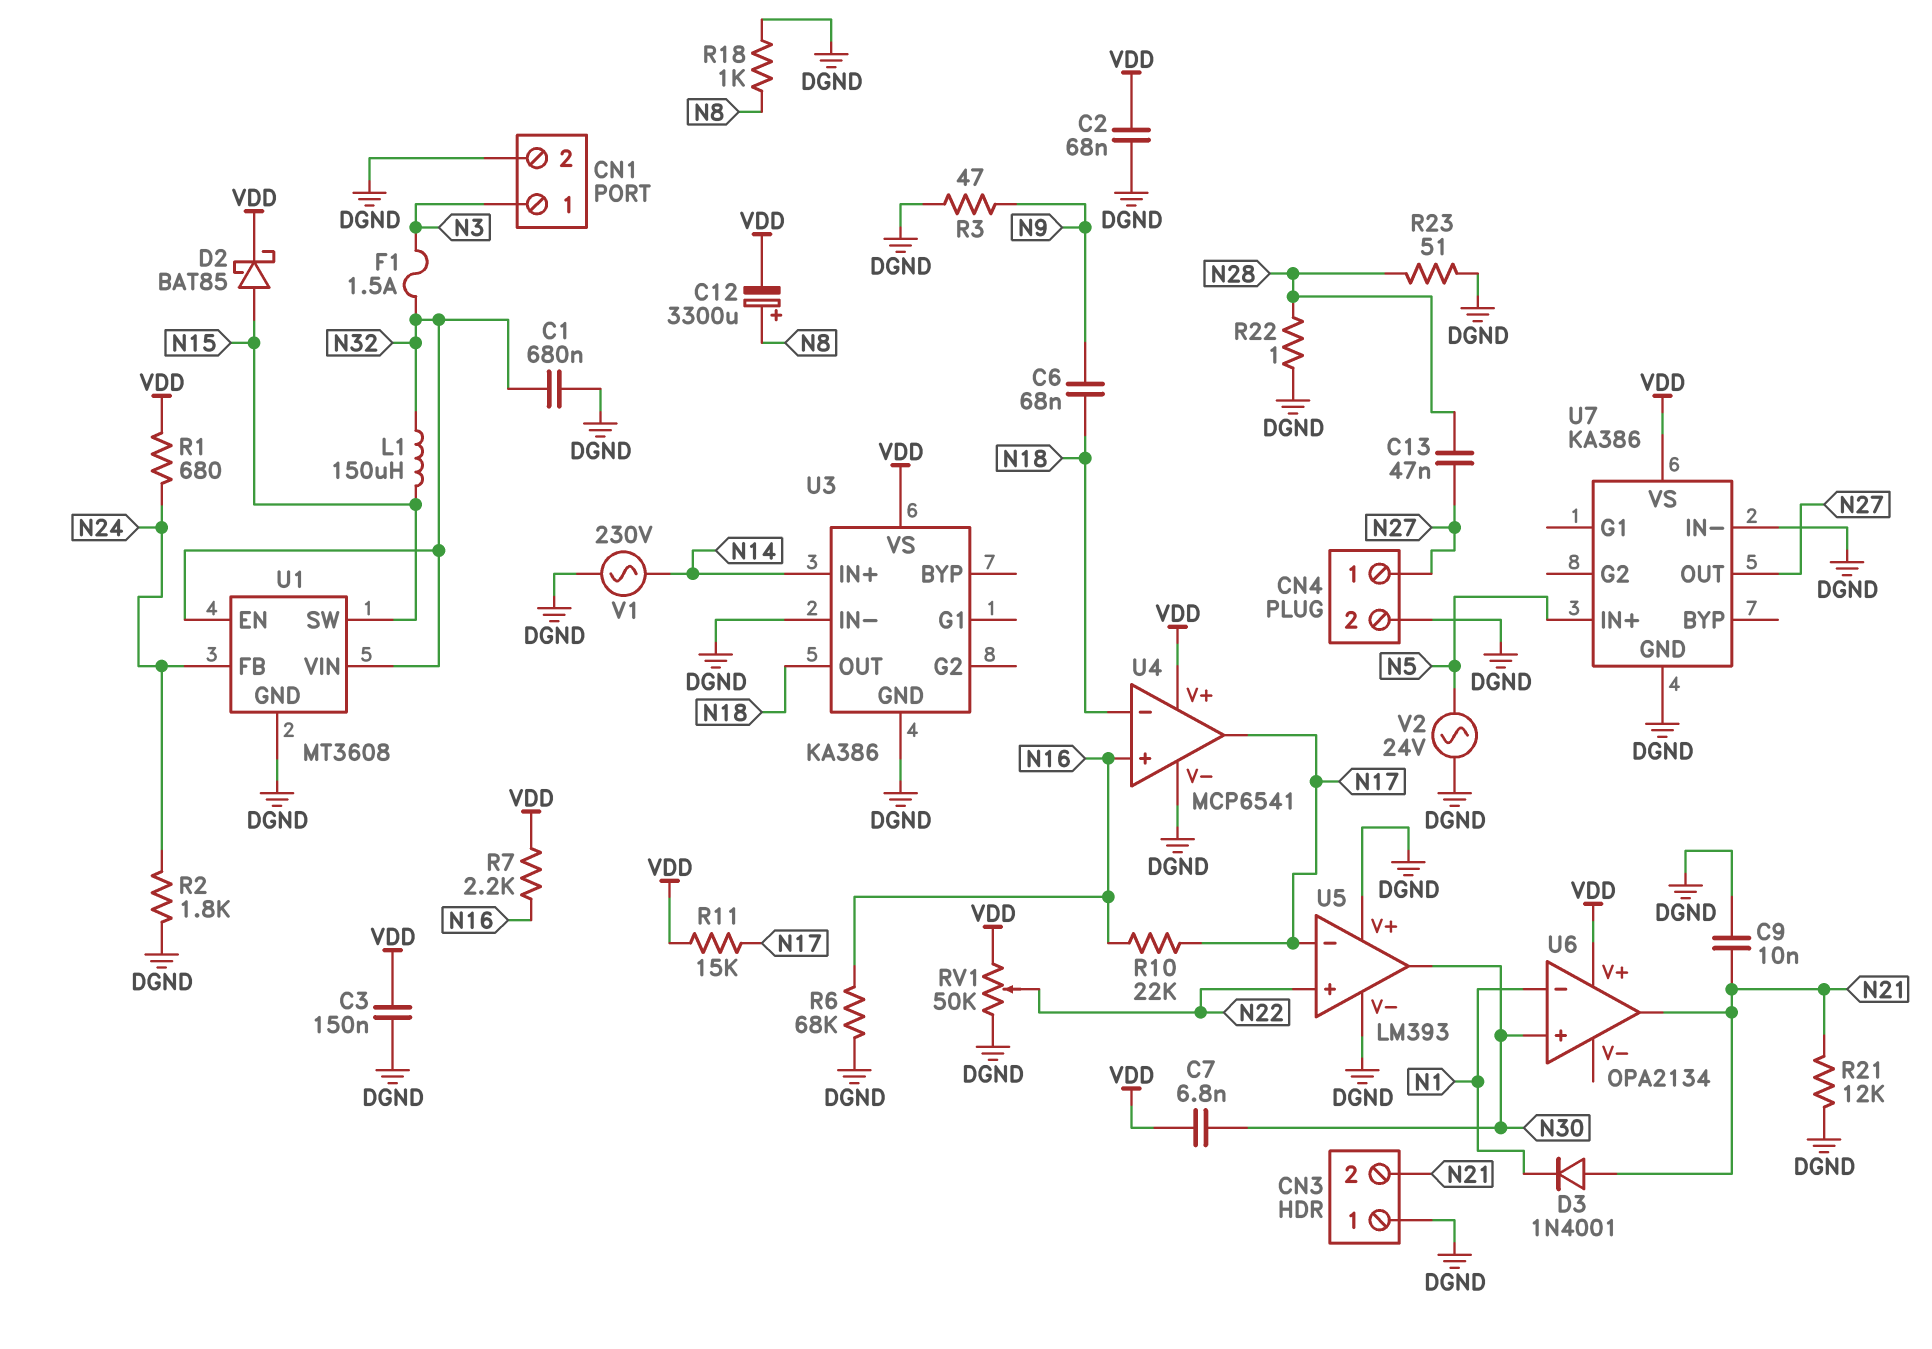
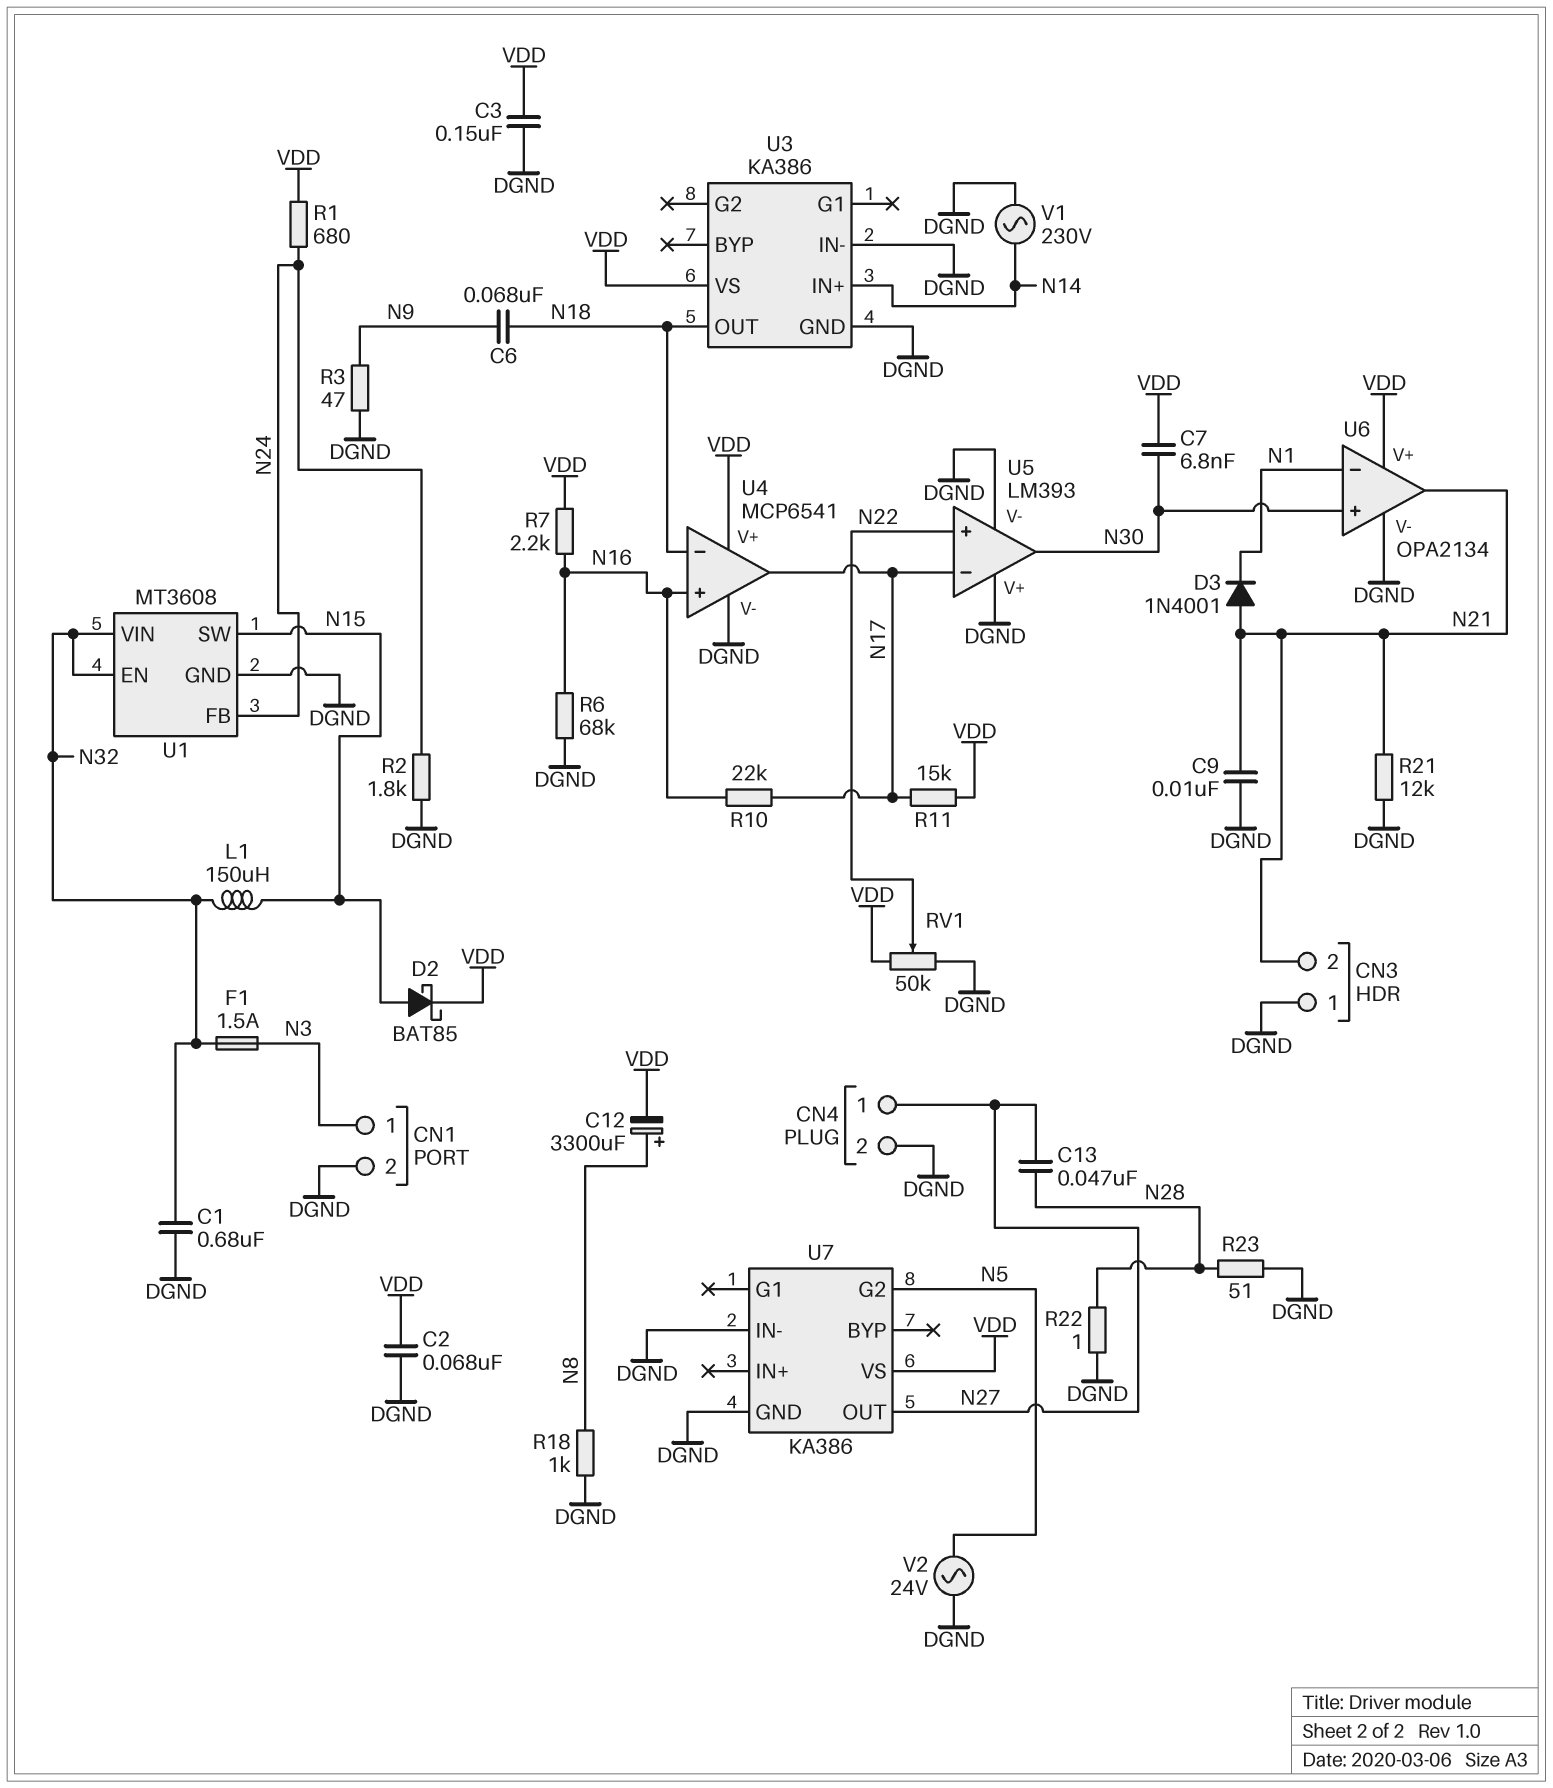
U6 pin V-: none -> DGND
U7 pin G2: none -> N5
U7 pin IN+: N5 -> none

